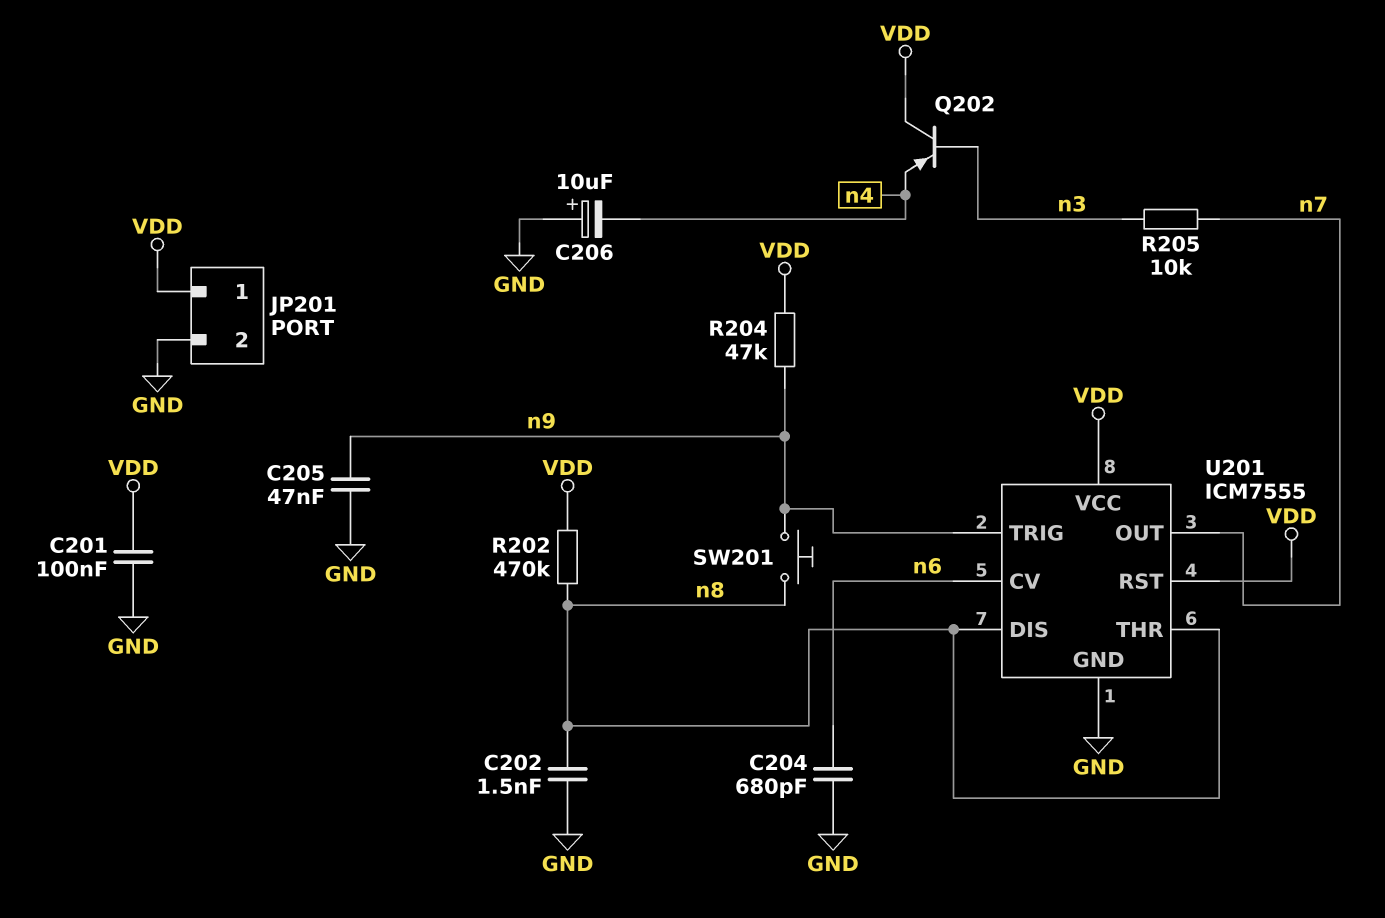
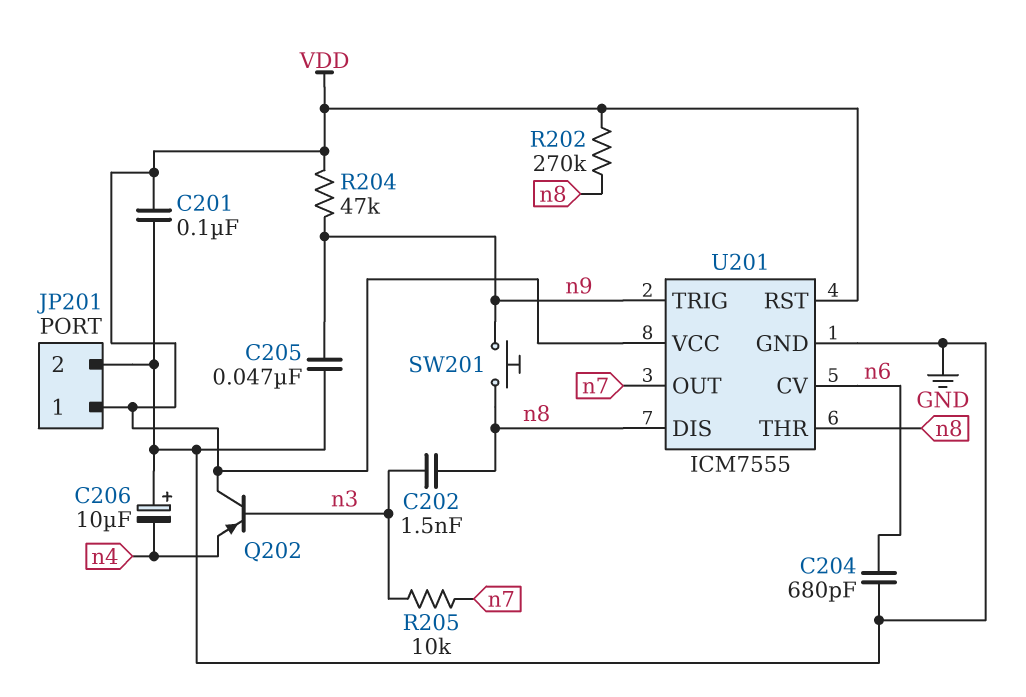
C202: 1.5nF (GND, n8) -> 1.5nF (n3, n8)
R202: 470k (VDD, n8) -> 270k (VDD, n8)

